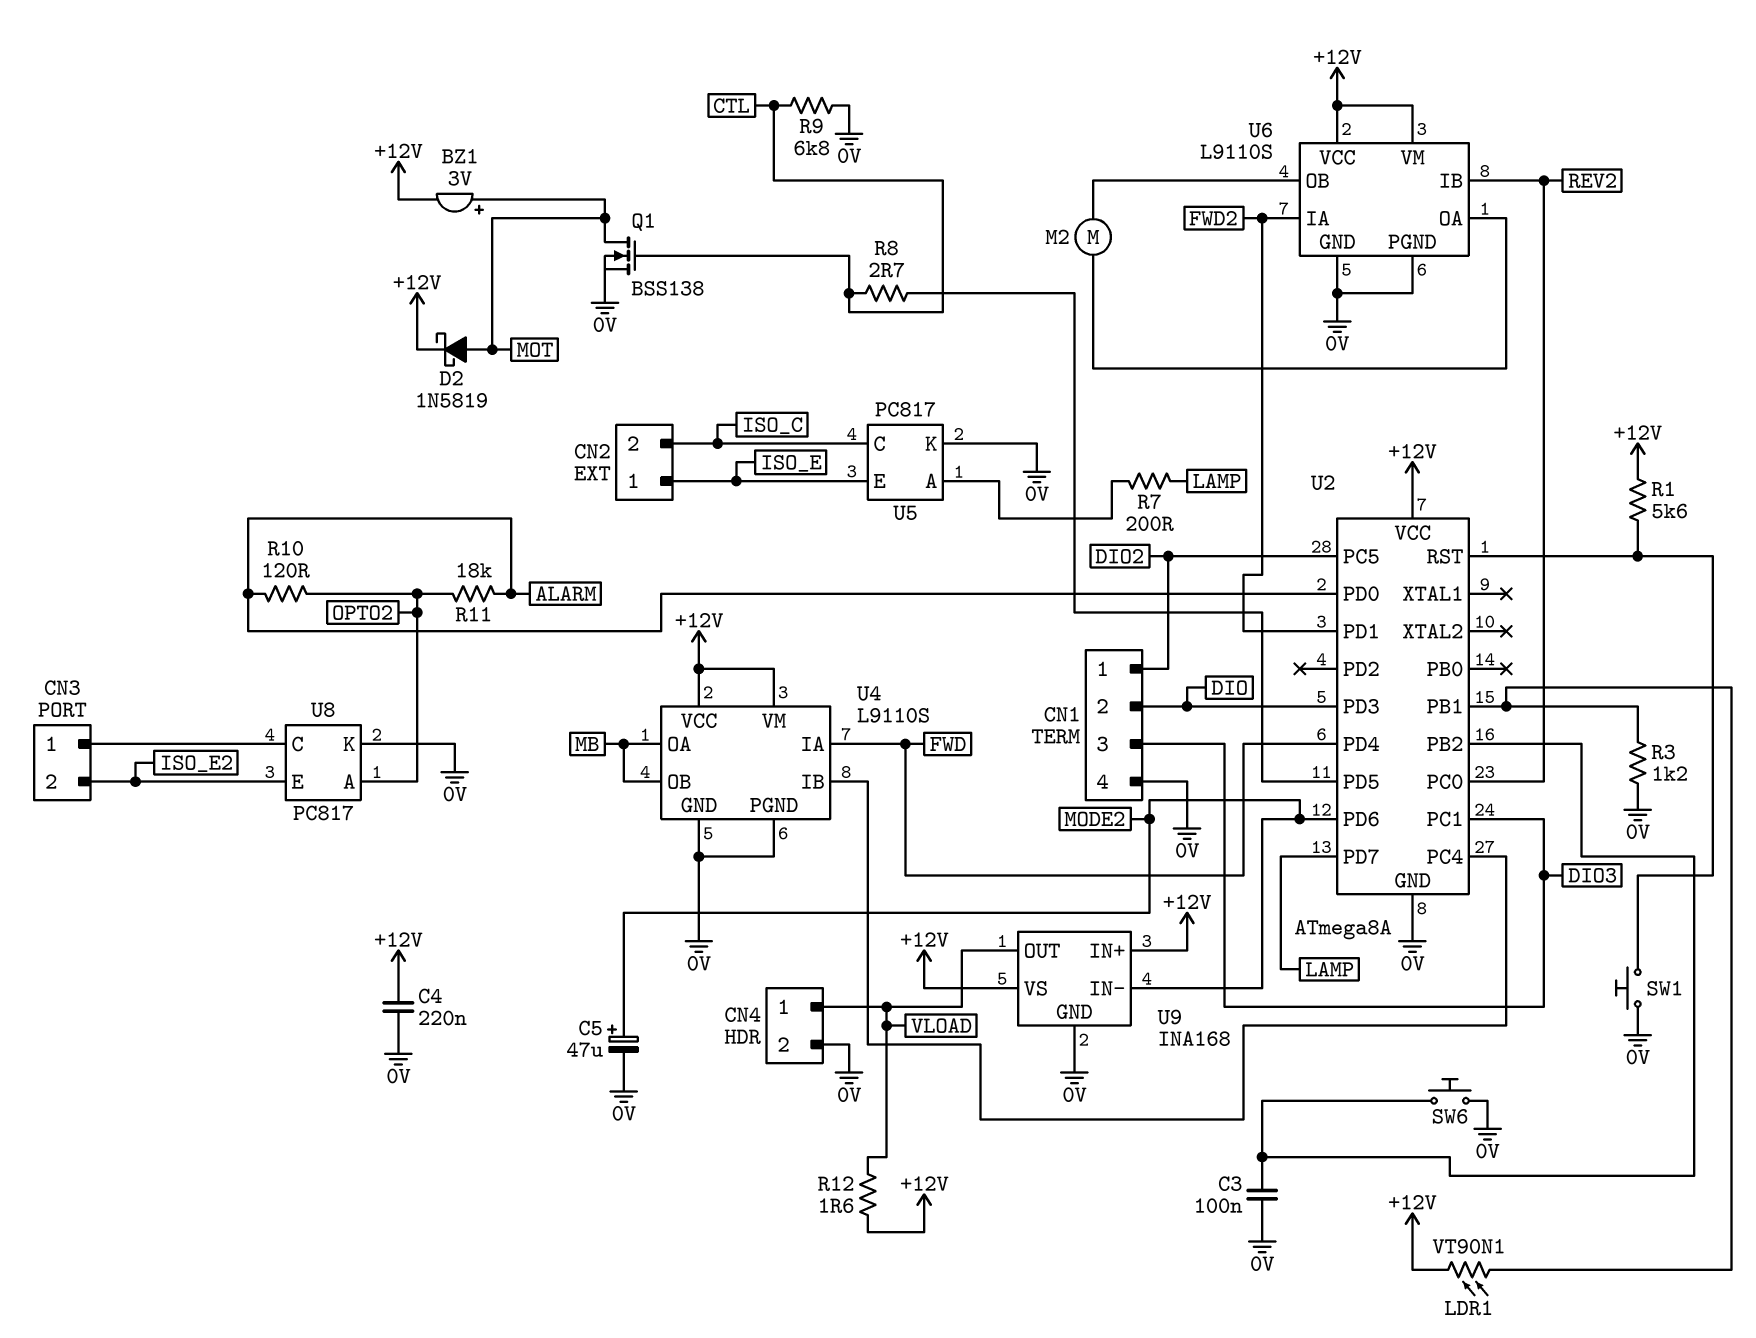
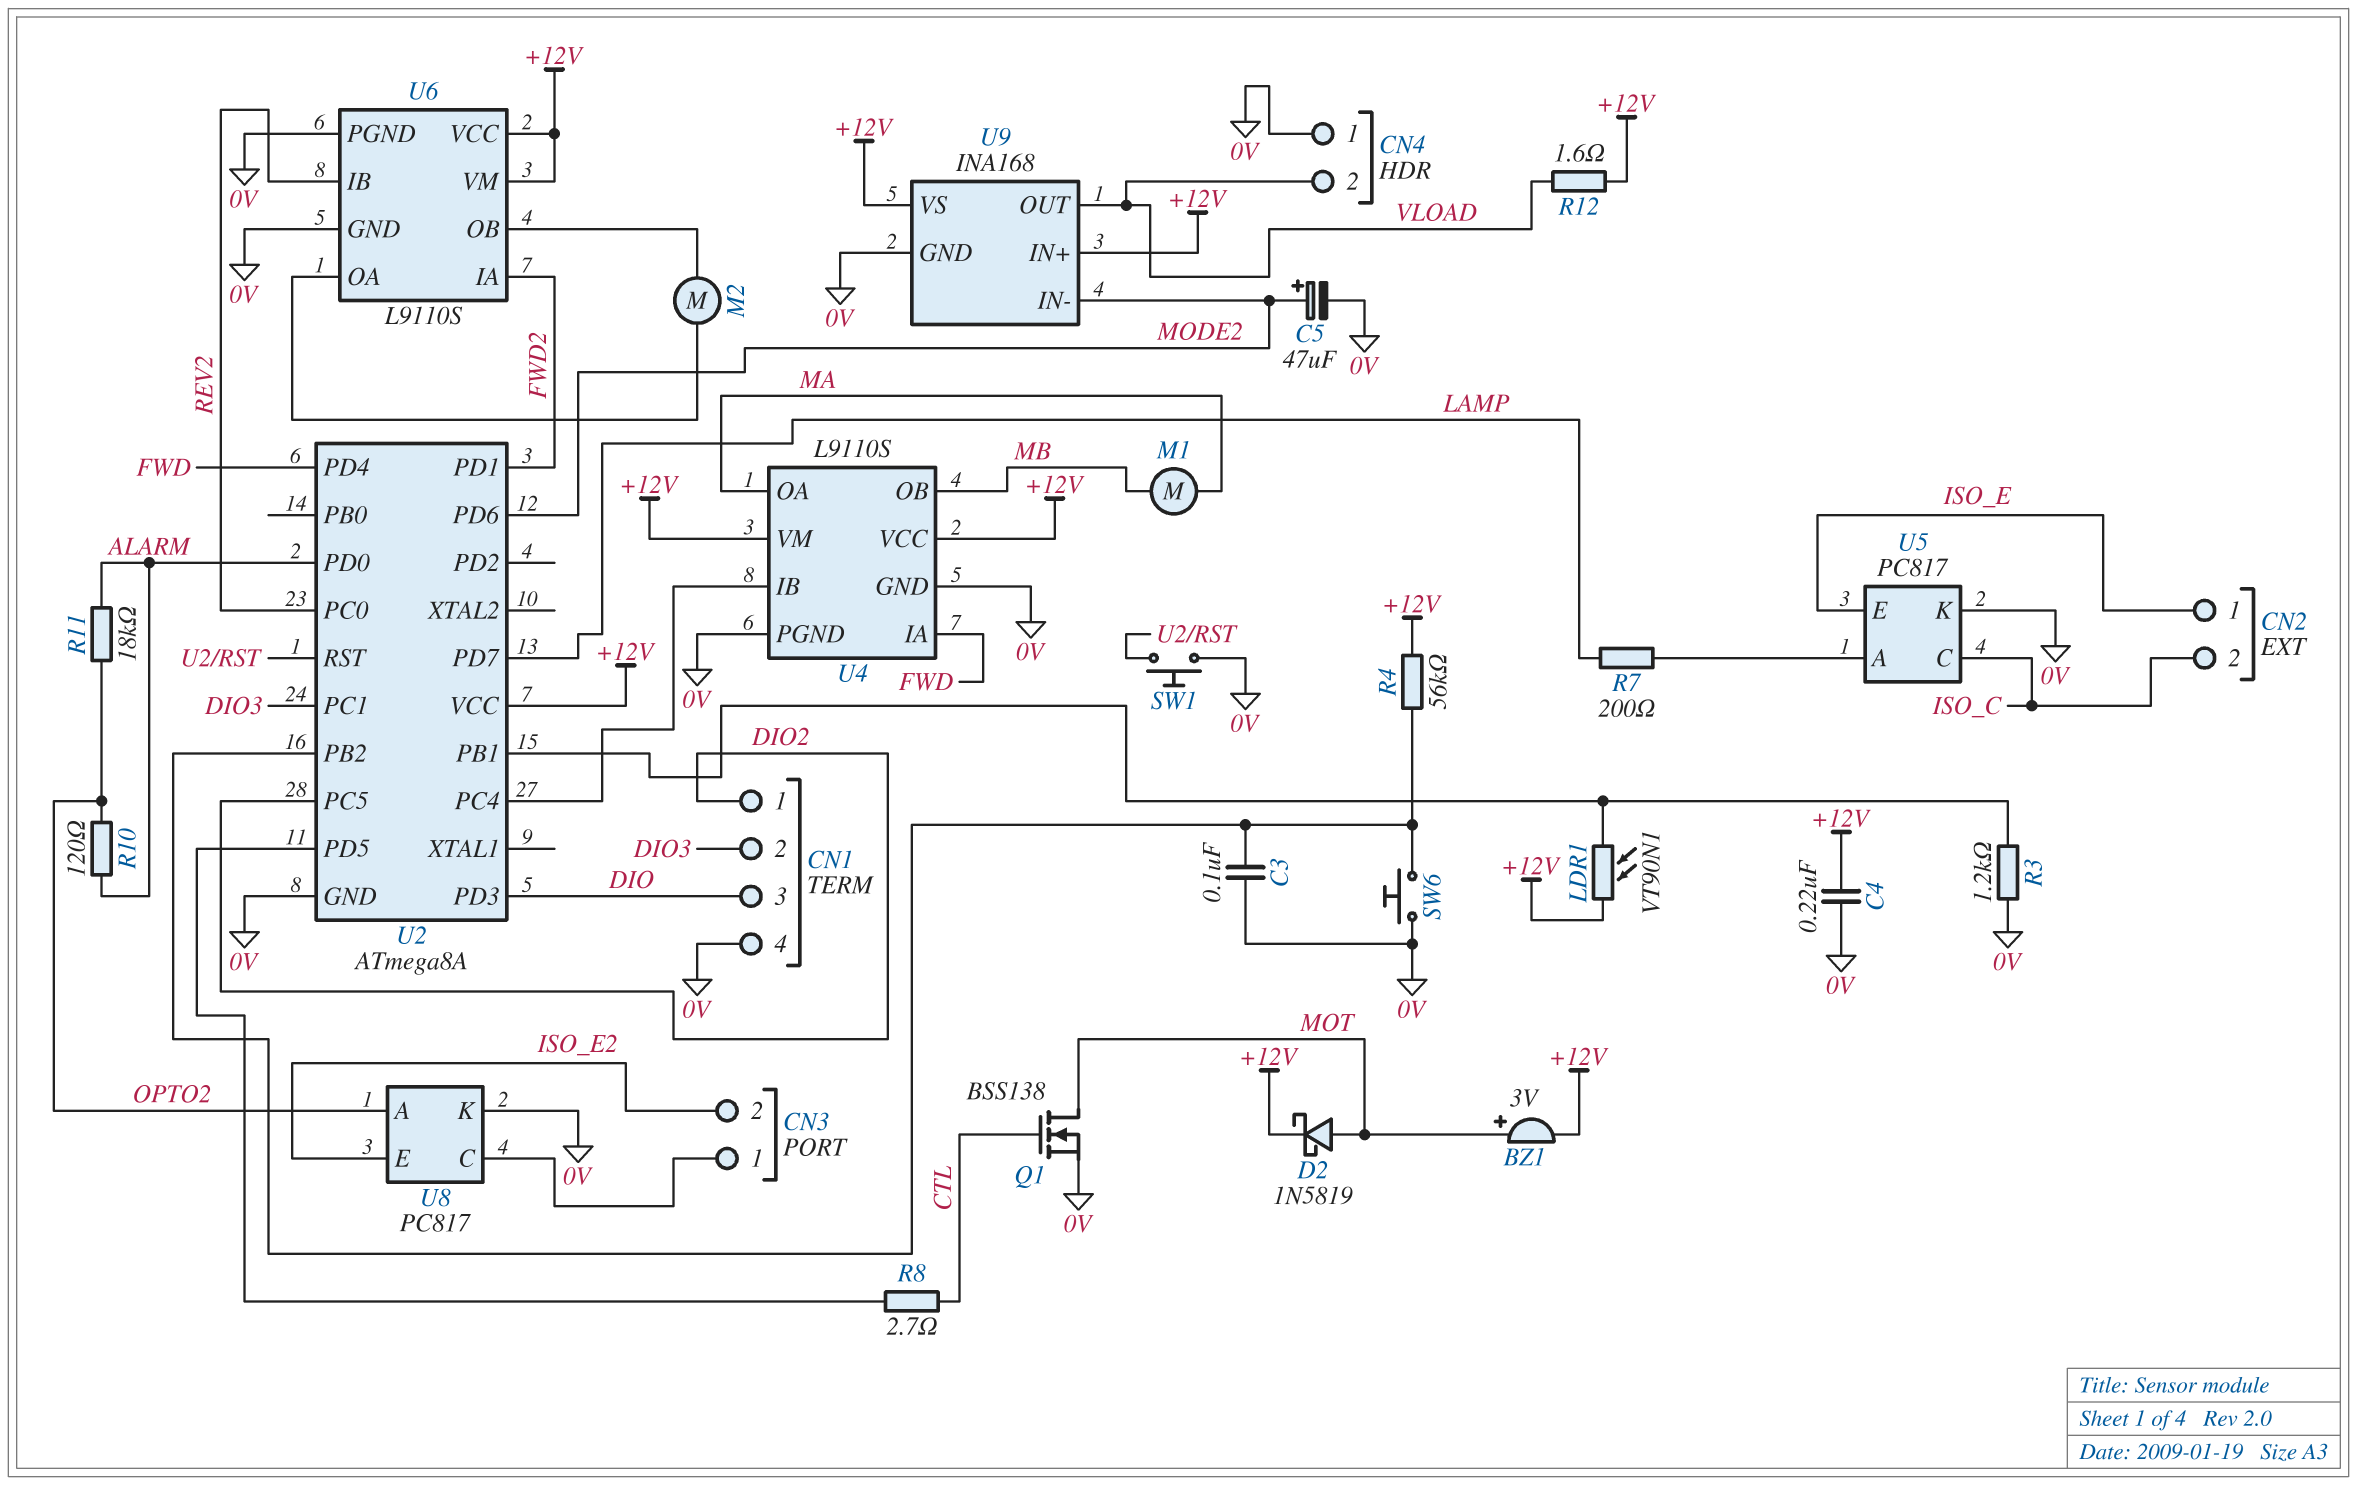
CN1 pin 2: DIO -> DIO3
CN1 pin 3: DIO3 -> DIO
CN4 pin 1: VLOAD -> 0V
CN4 pin 2: 0V -> VLOAD
M1: none -> motor (MA, MB)
R1: 5.6k (+12V, U2/RST) -> none
R4: none -> 56k (+12V, U2/PB2)
R9: 6.8k (0V, CTL) -> none
U4 pin OA: MB -> MA

